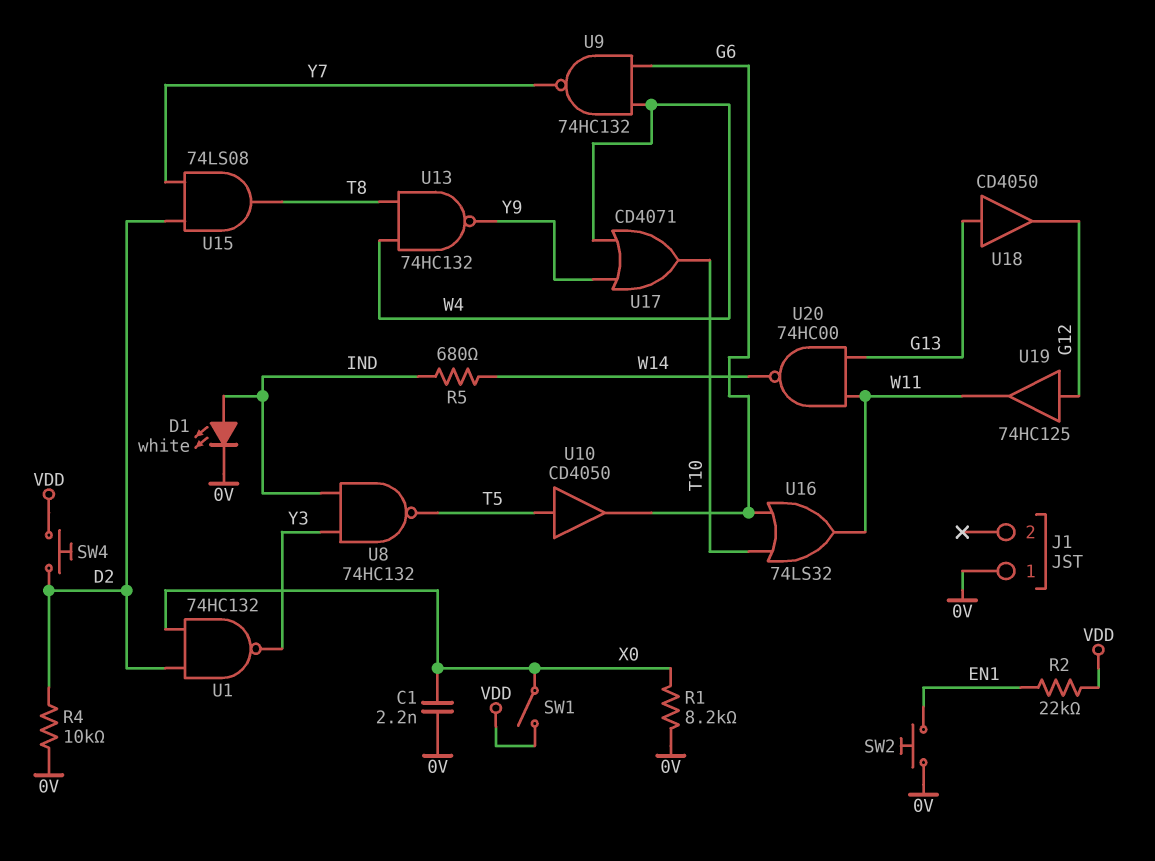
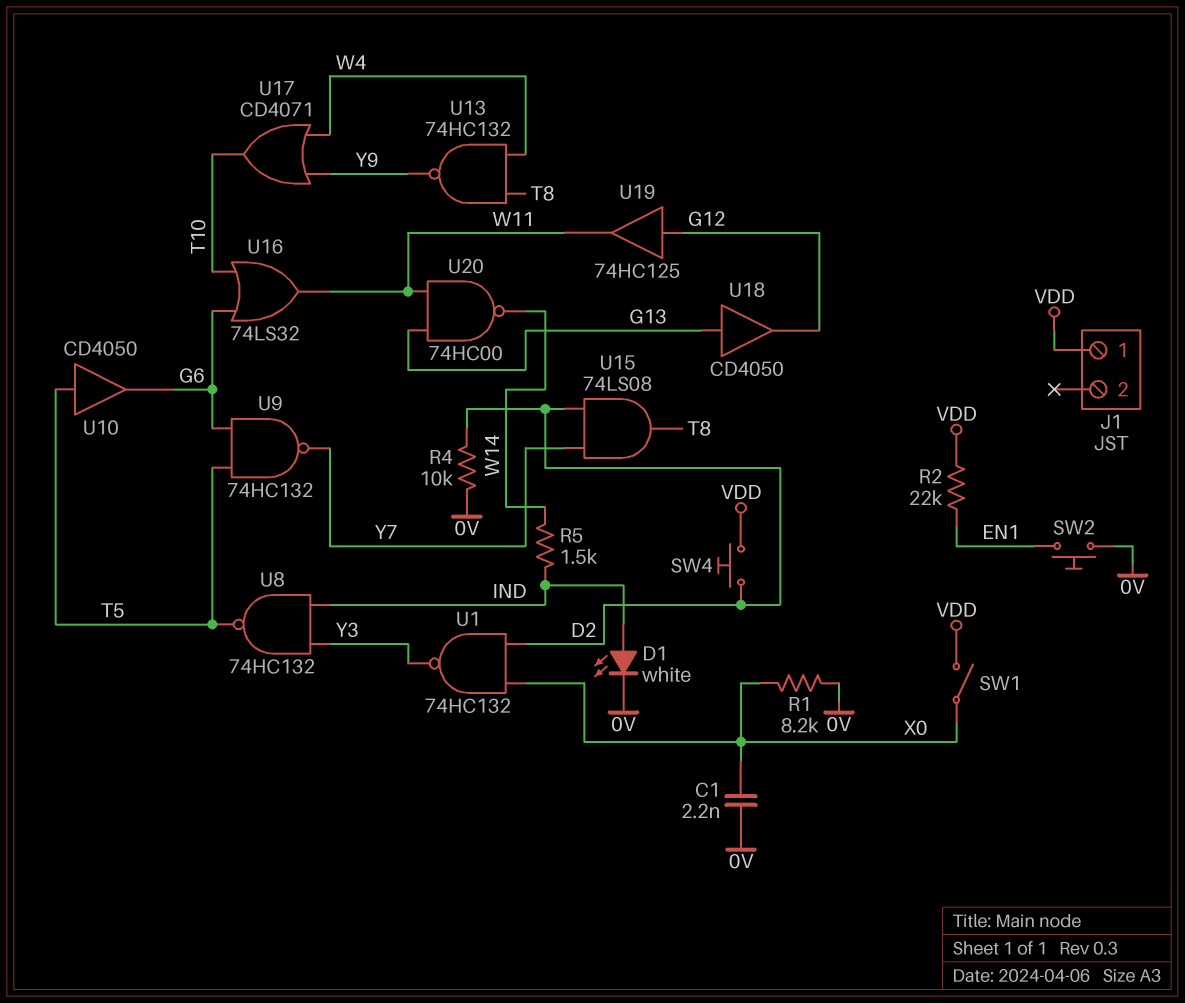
J1 pin 1: 0V -> VDD
R5: 680 (IND, W14) -> 1.5k (IND, W14)
U9: NAND 74HC132 (in G6, in W4, out Y7) -> NAND 74HC132 (in G6, in T5, out Y7)

